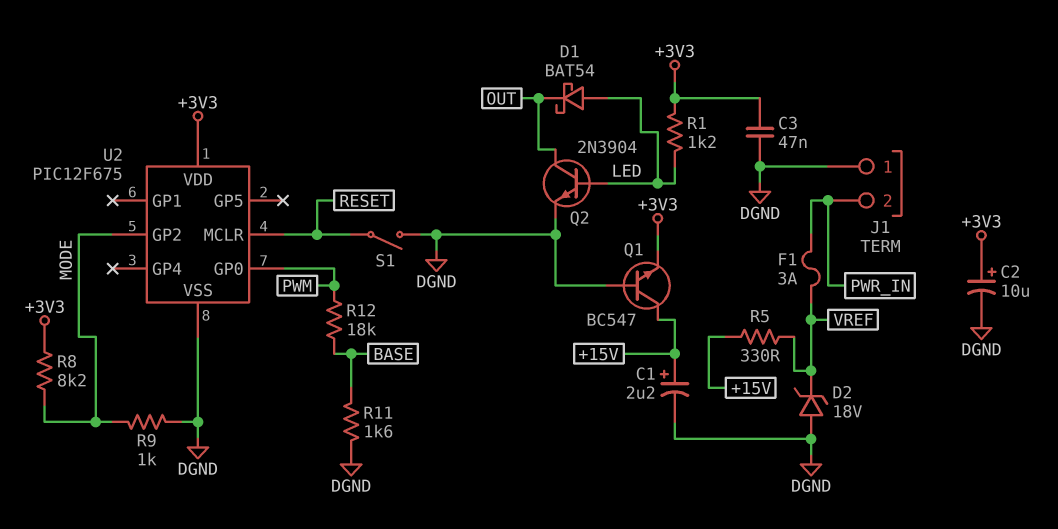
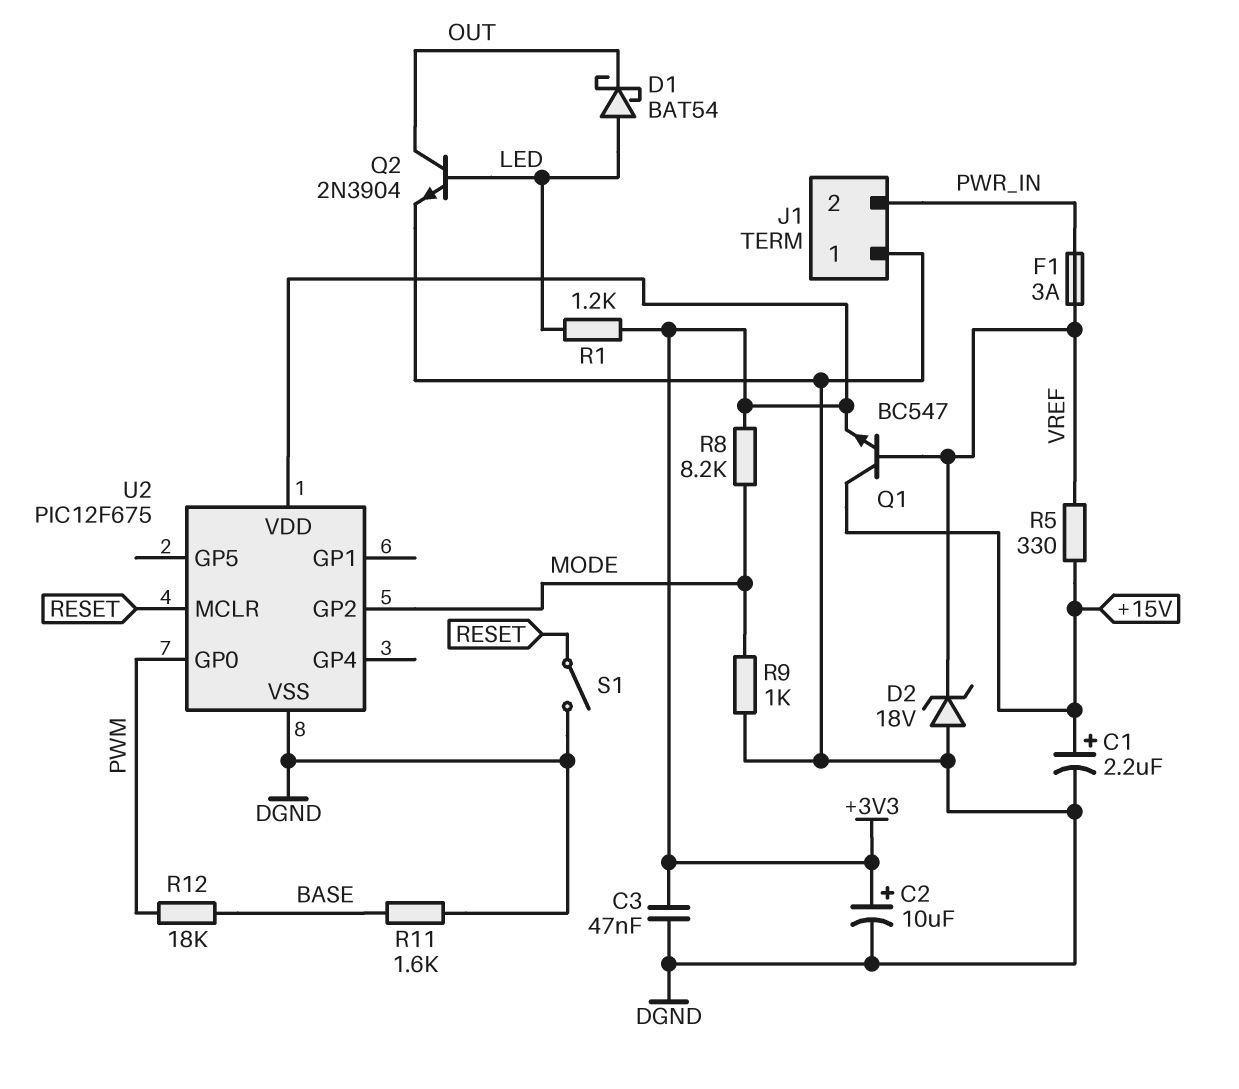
Q1: NPN BC547 (B DGND, C +15V, E +3V3) -> NPN BC547 (B VREF, C +15V, E +3V3)

